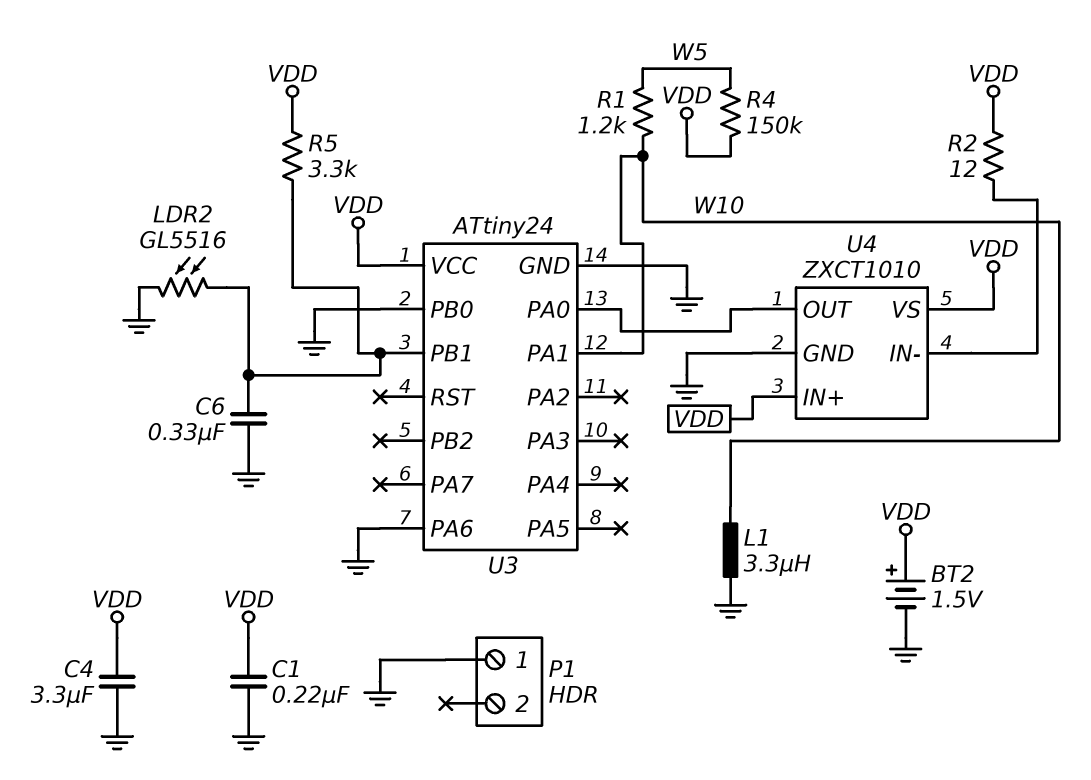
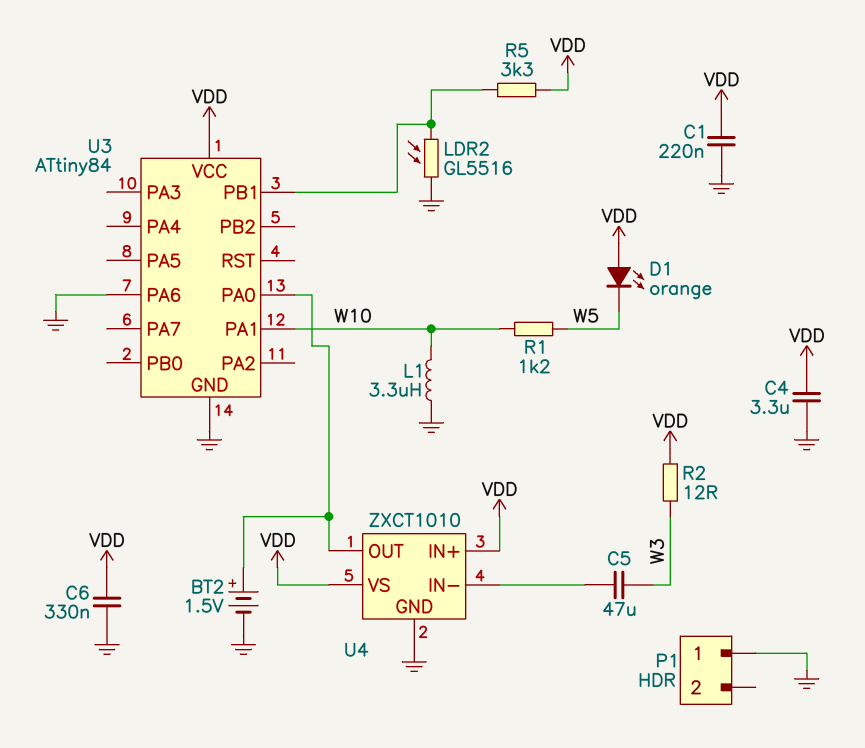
BT2: 1.5V (plus VDD, minus GND) -> 1.5V (plus U3/PA0, minus GND)
C5: none -> 47uF (U4/IN-, W3)
C6: 330nF (GND, U3/PB1) -> 330nF (GND, VDD)
D1: none -> LED orange (A VDD, K W5)
R2: 12 (U4/IN-, VDD) -> 12 (VDD, W3)
R4: 150k (VDD, W5) -> none
U3: ATtiny24 -> ATtiny84
U3 pin PB0: GND -> none

